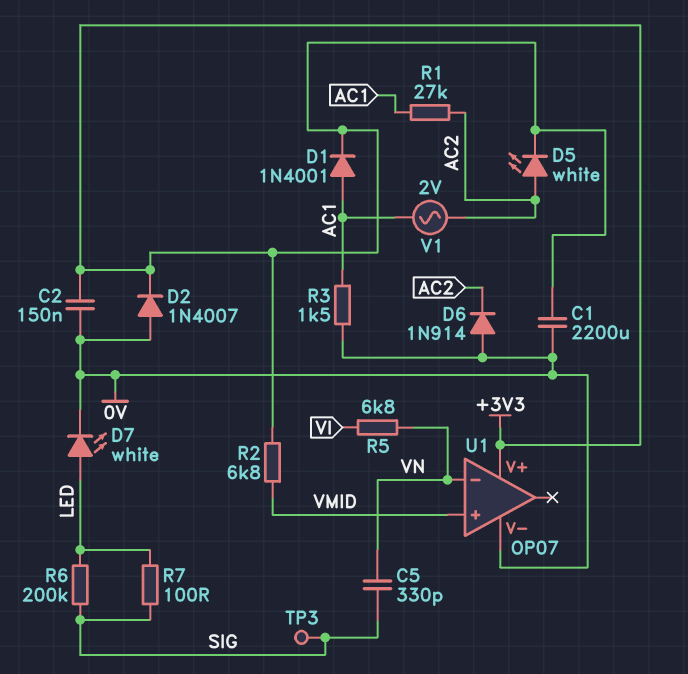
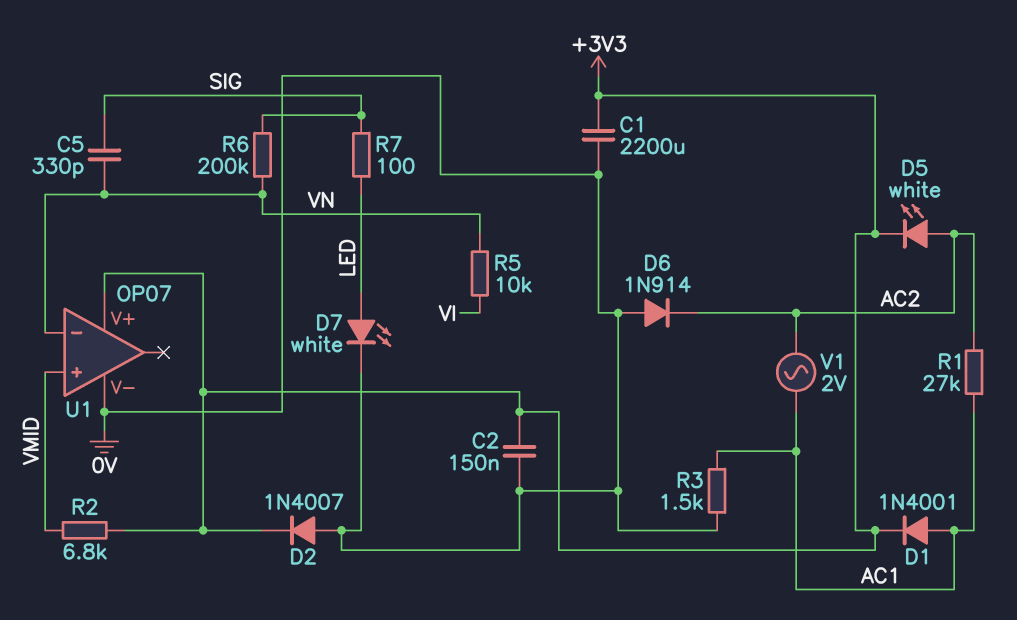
R5: 6.8k (VI, VN) -> 10k (VI, VN)
R6: 200k (LED, SIG) -> 200k (SIG, VN)
TP3: test point (SIG) -> none

